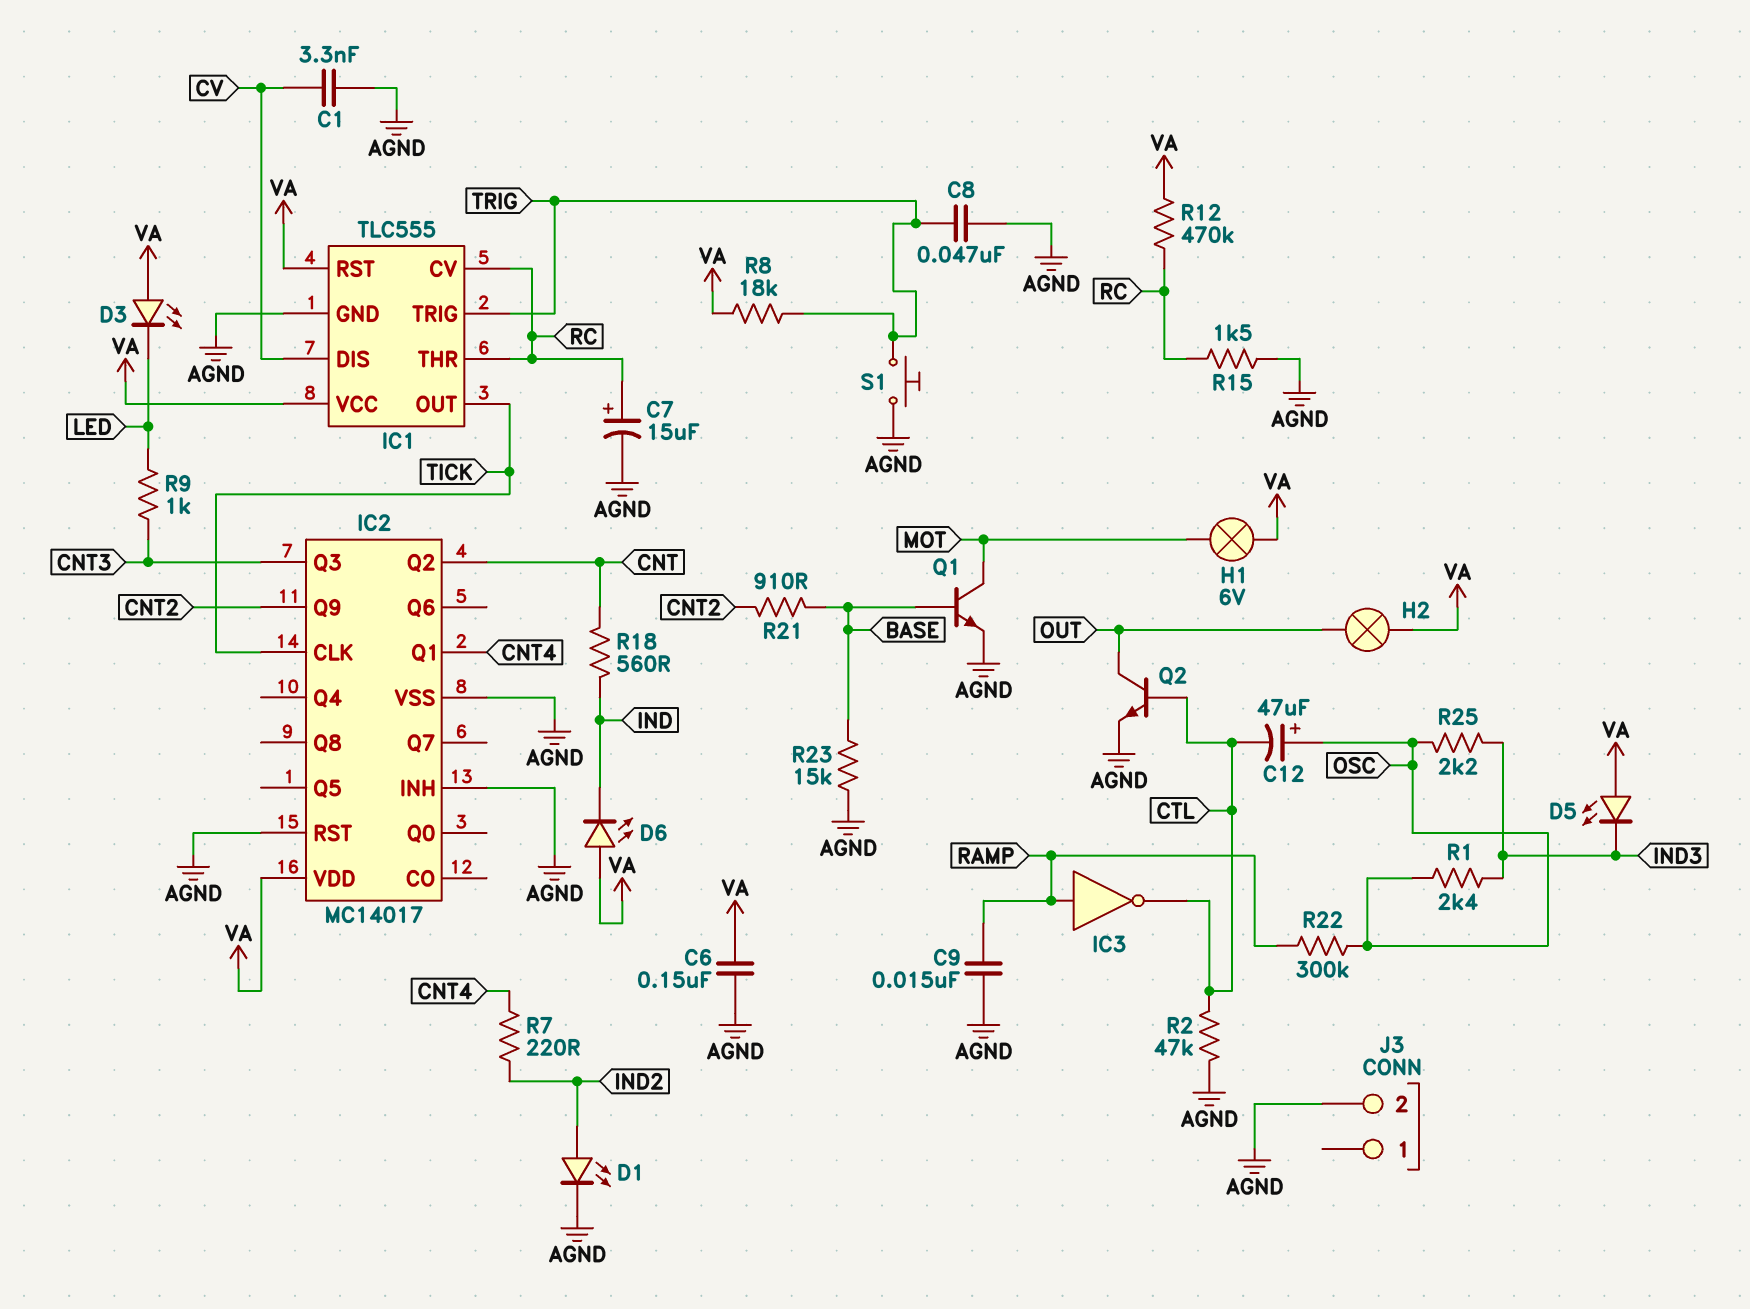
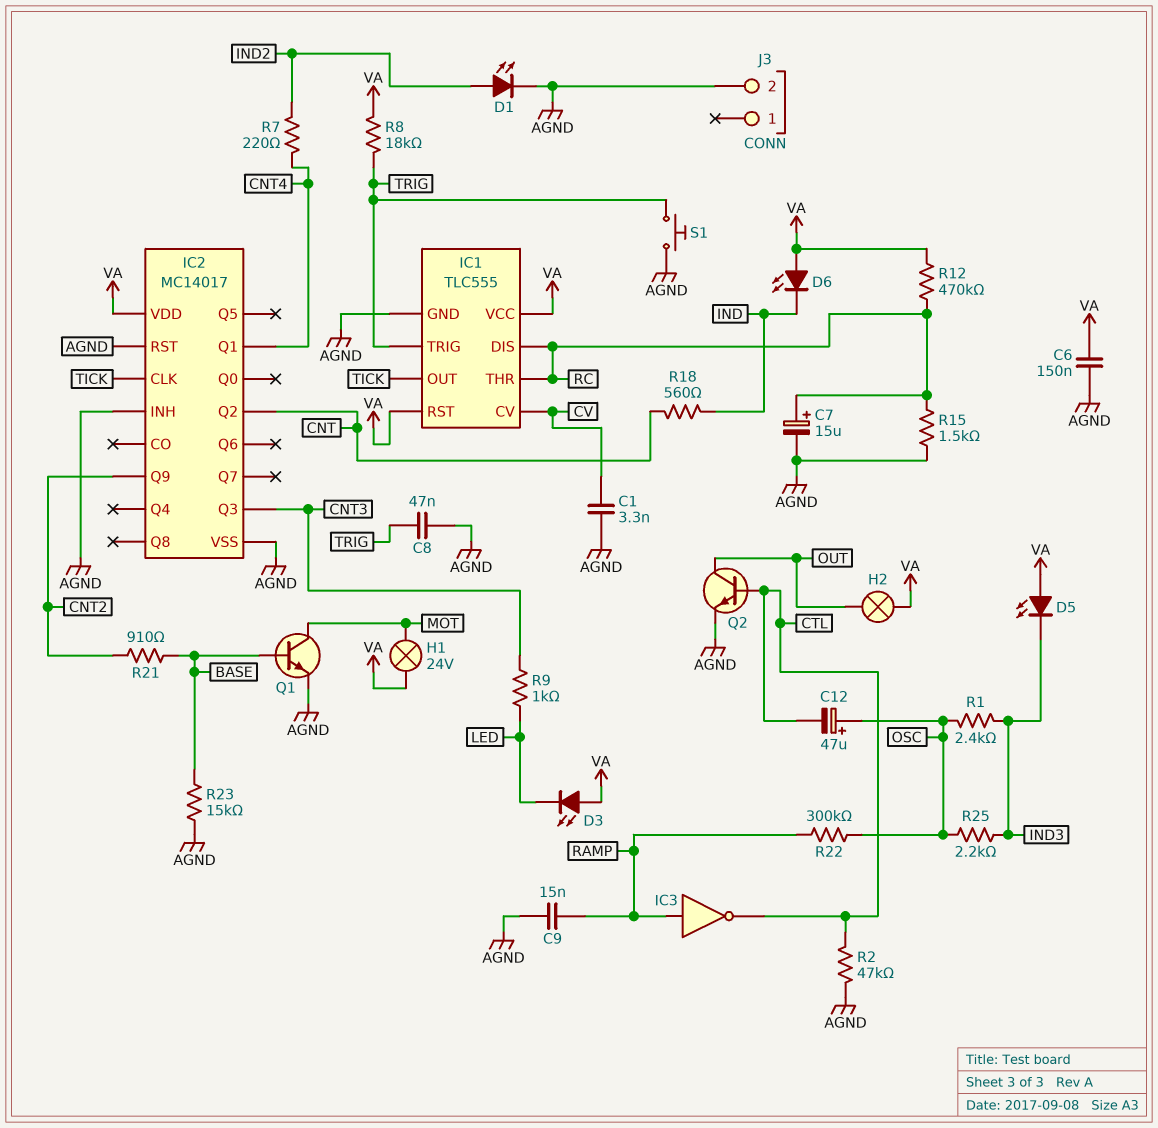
H1: lamp 6V (MOT, VA) -> lamp 24V (MOT, VA)
IC1 pin CV: RC -> CV
IC1 pin DIS: CV -> RC

